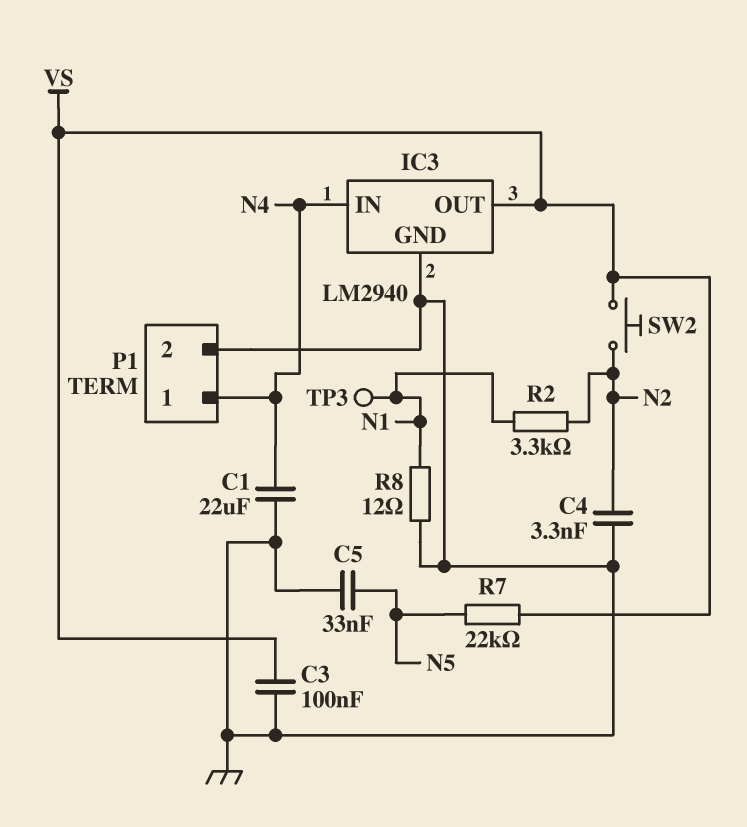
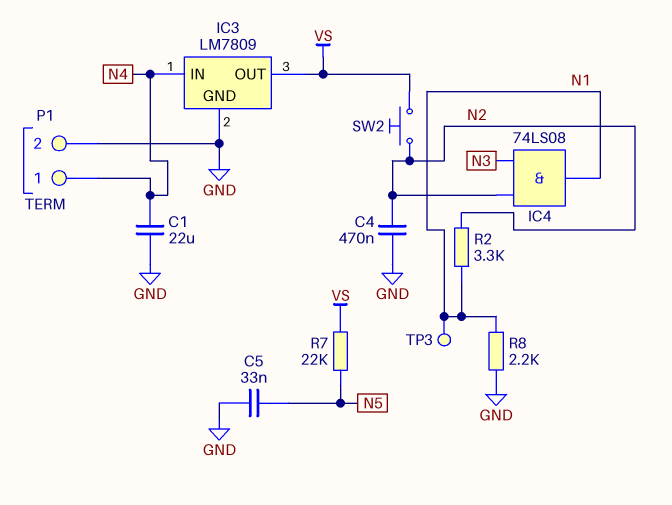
C3: 100nF (GND, VS) -> none
C4: 3.3nF (GND, N2) -> 470nF (GND, N2)
IC3: LM2940 -> LM7809
IC4: none -> AND 74LS08 (in N2, in N3, out N1)
R8: 12 (GND, N1) -> 2.2k (GND, N1)

